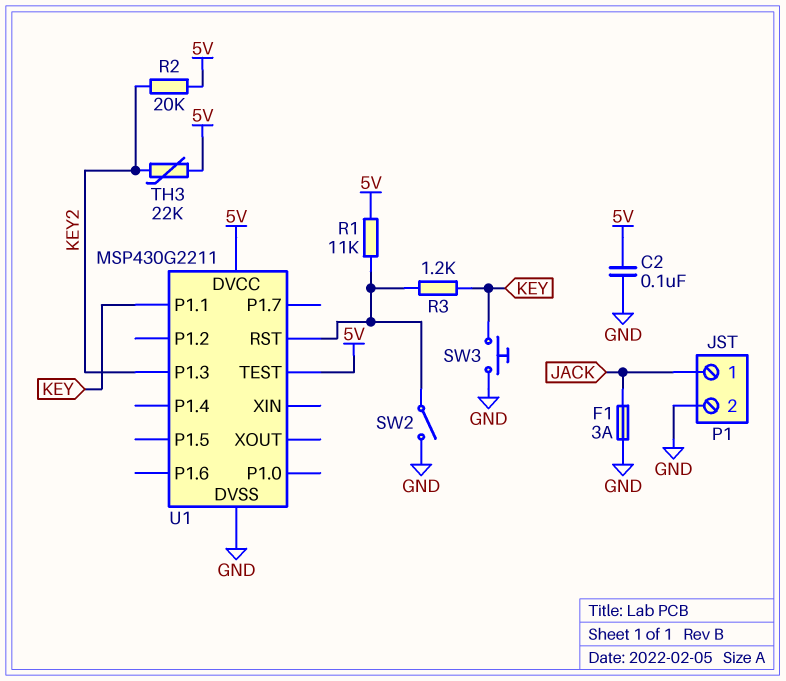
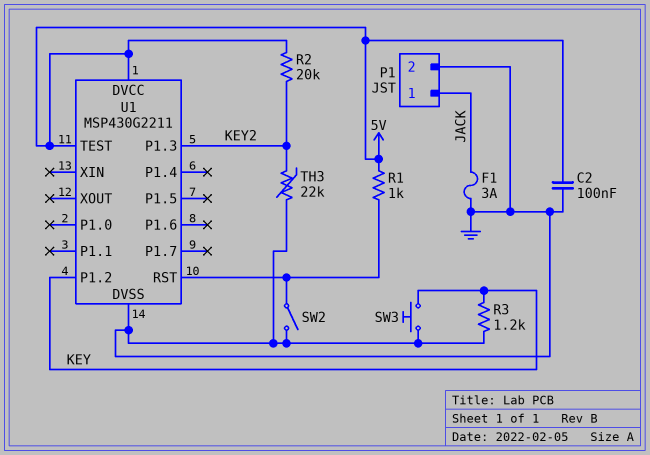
R1: 11k (5V, U1/RST) -> 1k (5V, U1/RST)
R3: 1.2k (KEY, U1/RST) -> 1.2k (GND, KEY)
TH3: 22k (5V, KEY2) -> 22k (GND, KEY2)
U1 pin P1.1: KEY -> none
U1 pin P1.2: none -> KEY

